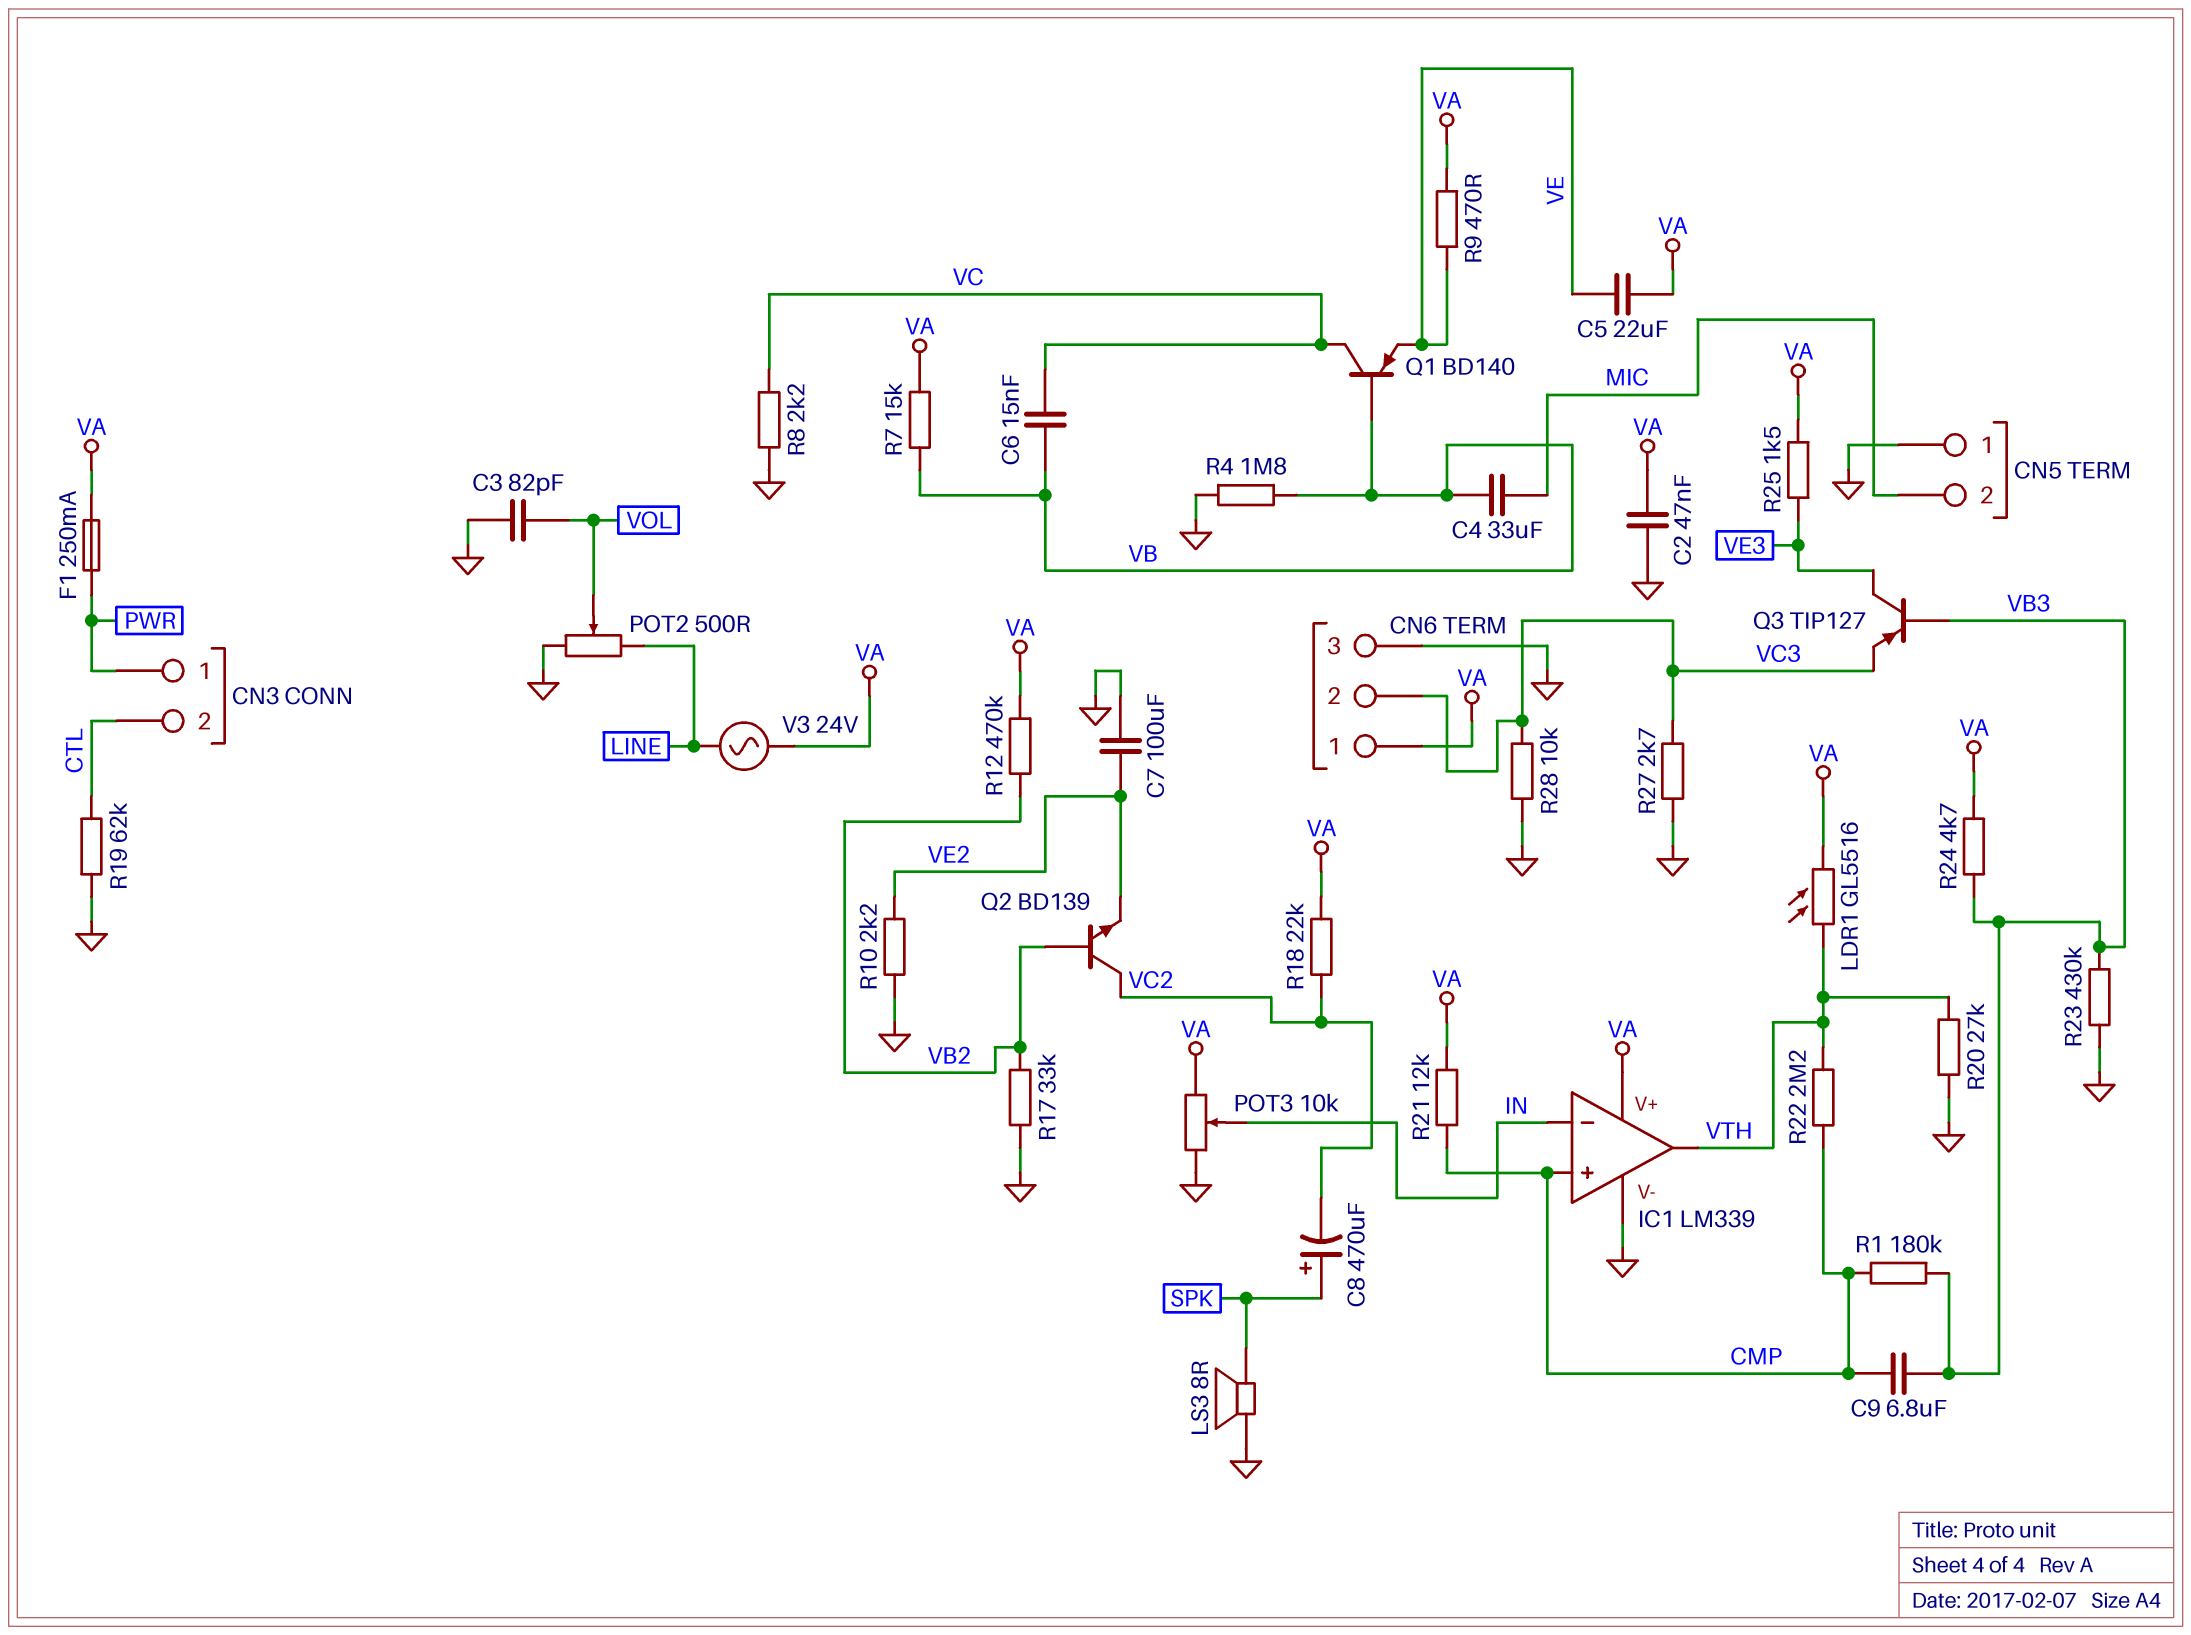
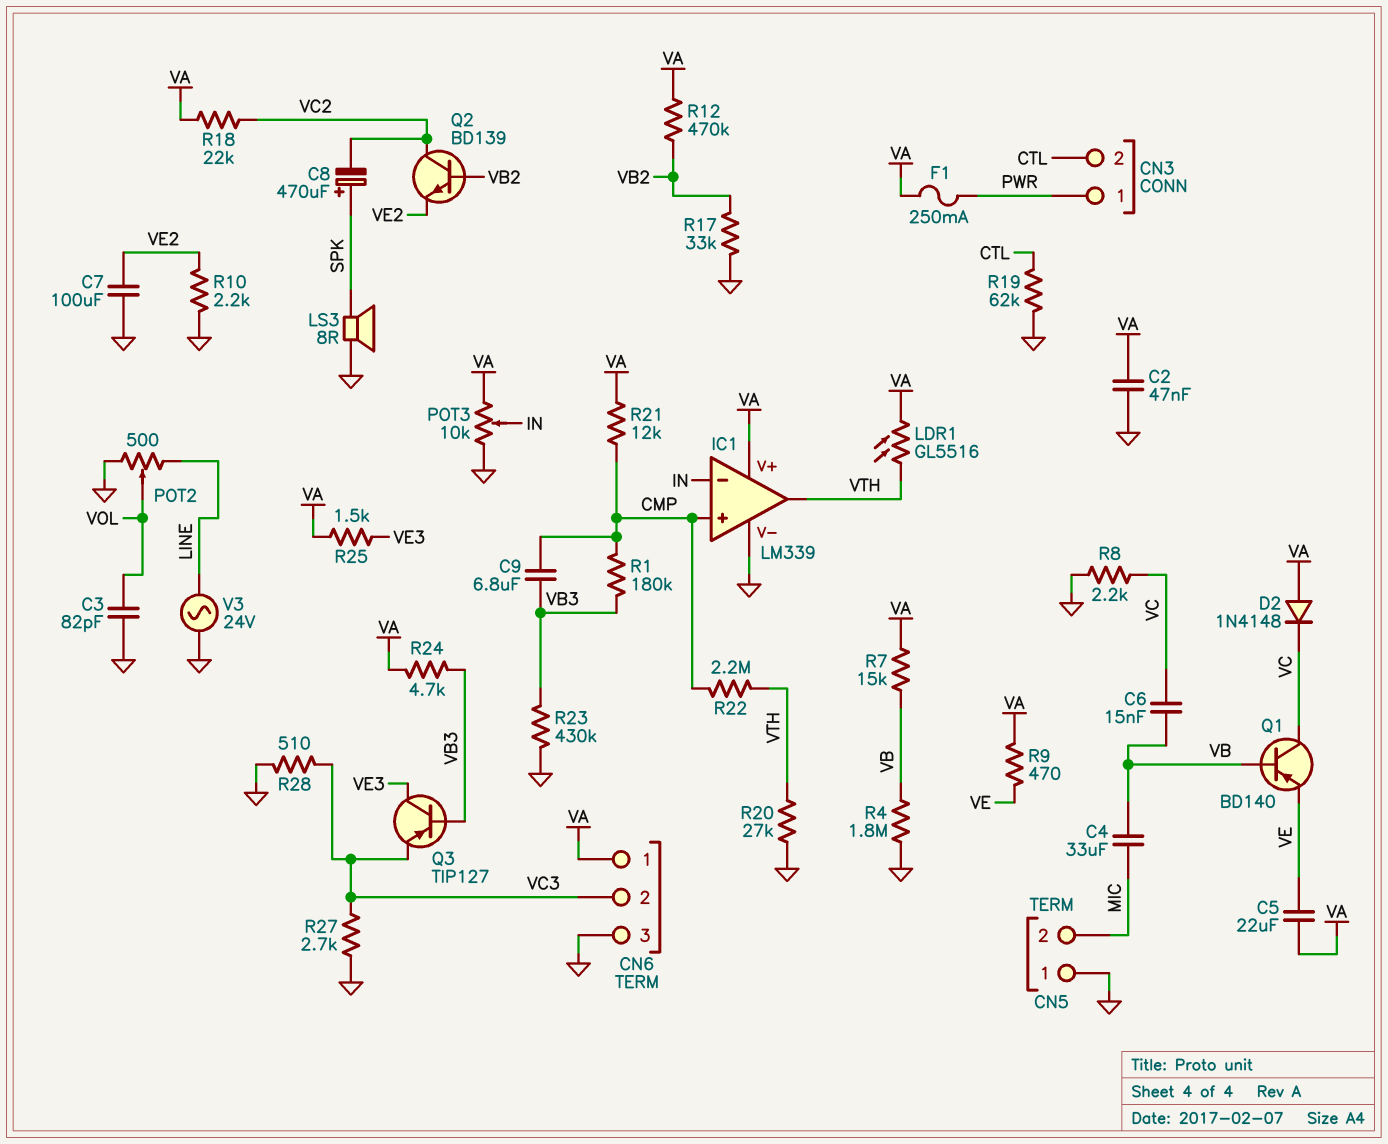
D2: none -> diode 1N4148 (A VA, K VC)
R28: 10k (GND, VC3) -> 510 (GND, VC3)
V3: AC 24V (LINE, VA) -> AC 24V (GND, LINE)

